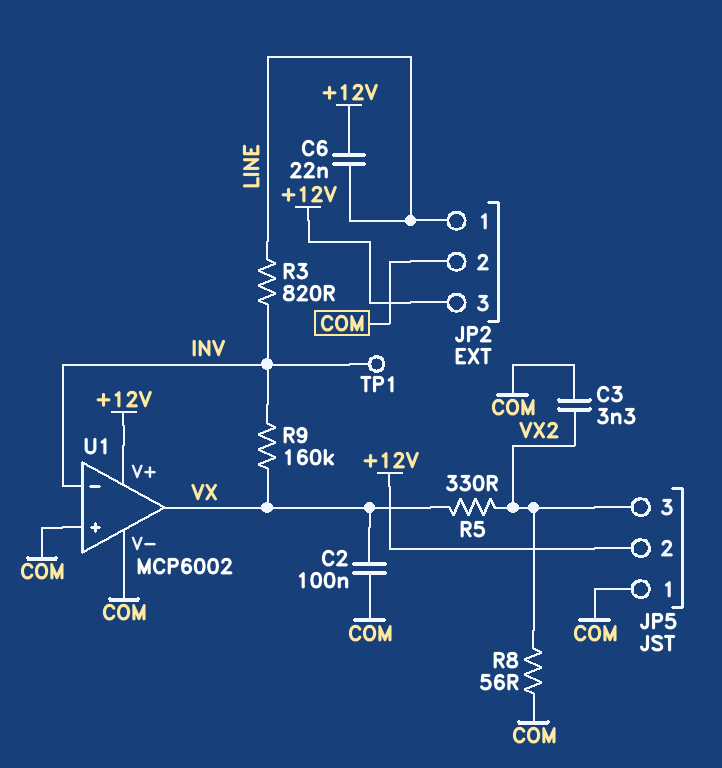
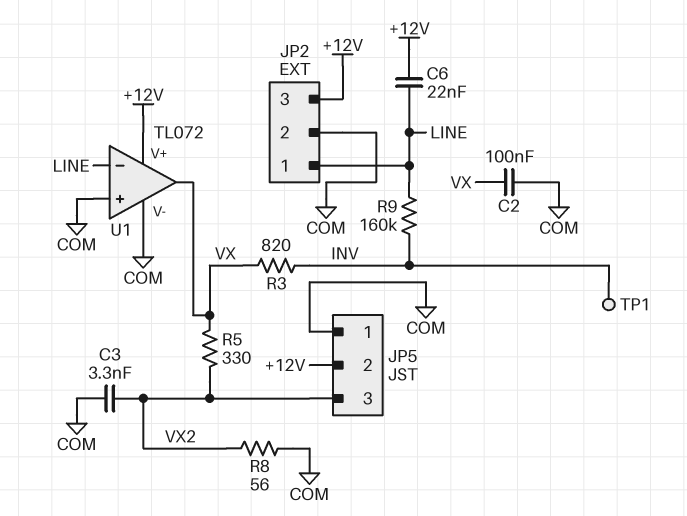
R3: 820 (INV, LINE) -> 820 (INV, VX)
R9: 160k (INV, VX) -> 160k (INV, LINE)
U1: MCP6002 -> TL072
U1 pin in-: INV -> LINE

